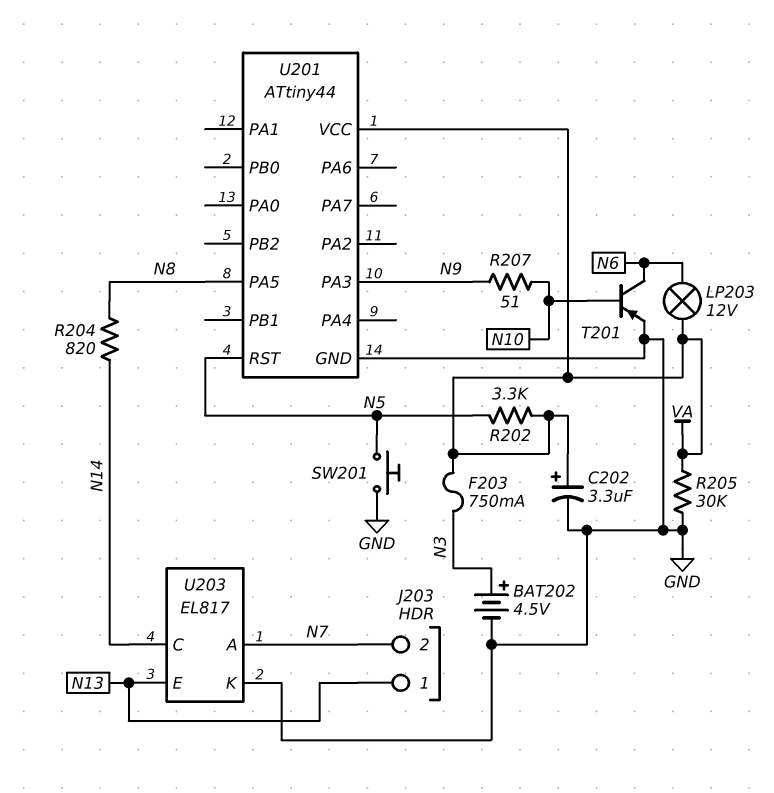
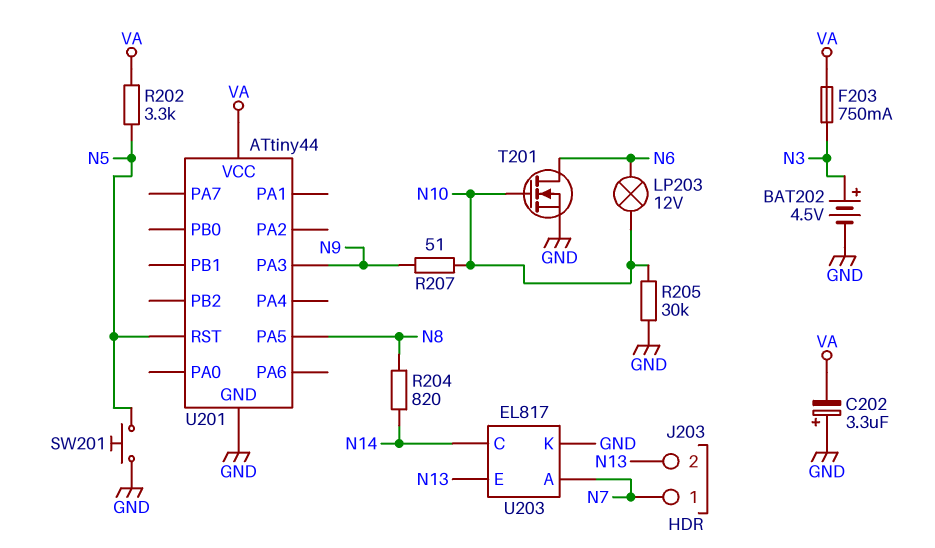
C202: 3.3uF (plus VA, minus GND) -> 3.3uF (plus GND, minus VA)
J203 pin 1: N13 -> N7
J203 pin 2: N7 -> N13
LP203: lamp 12V (N6, VA) -> lamp 12V (N6, N10)
R205: 30k (GND, VA) -> 30k (GND, N10)
T201: PNP (B N10, C N6, E GND) -> NMOS (G N10, D N6, S GND)

